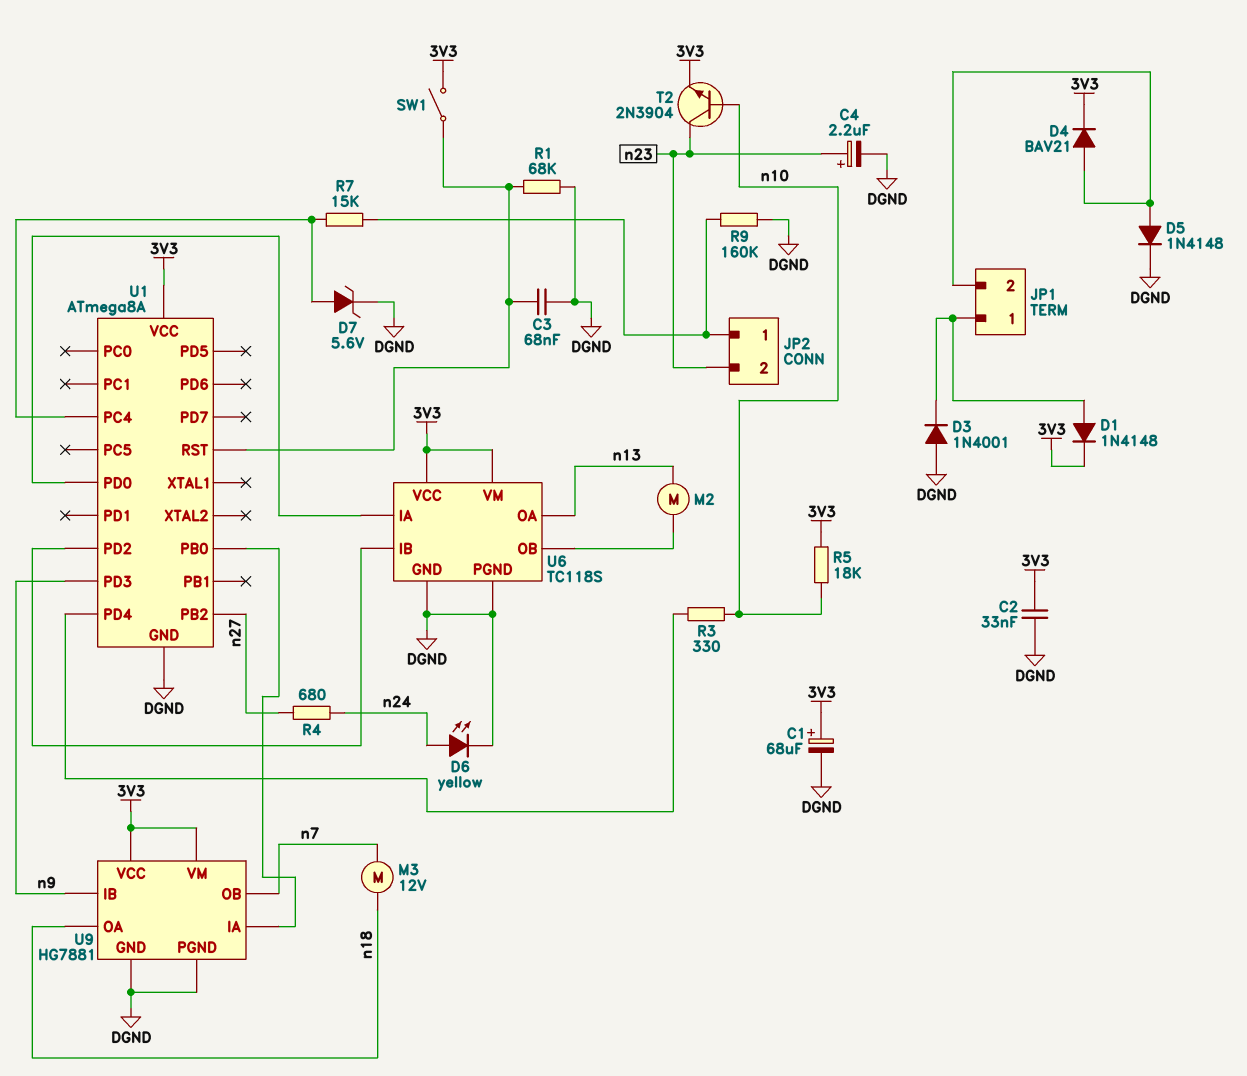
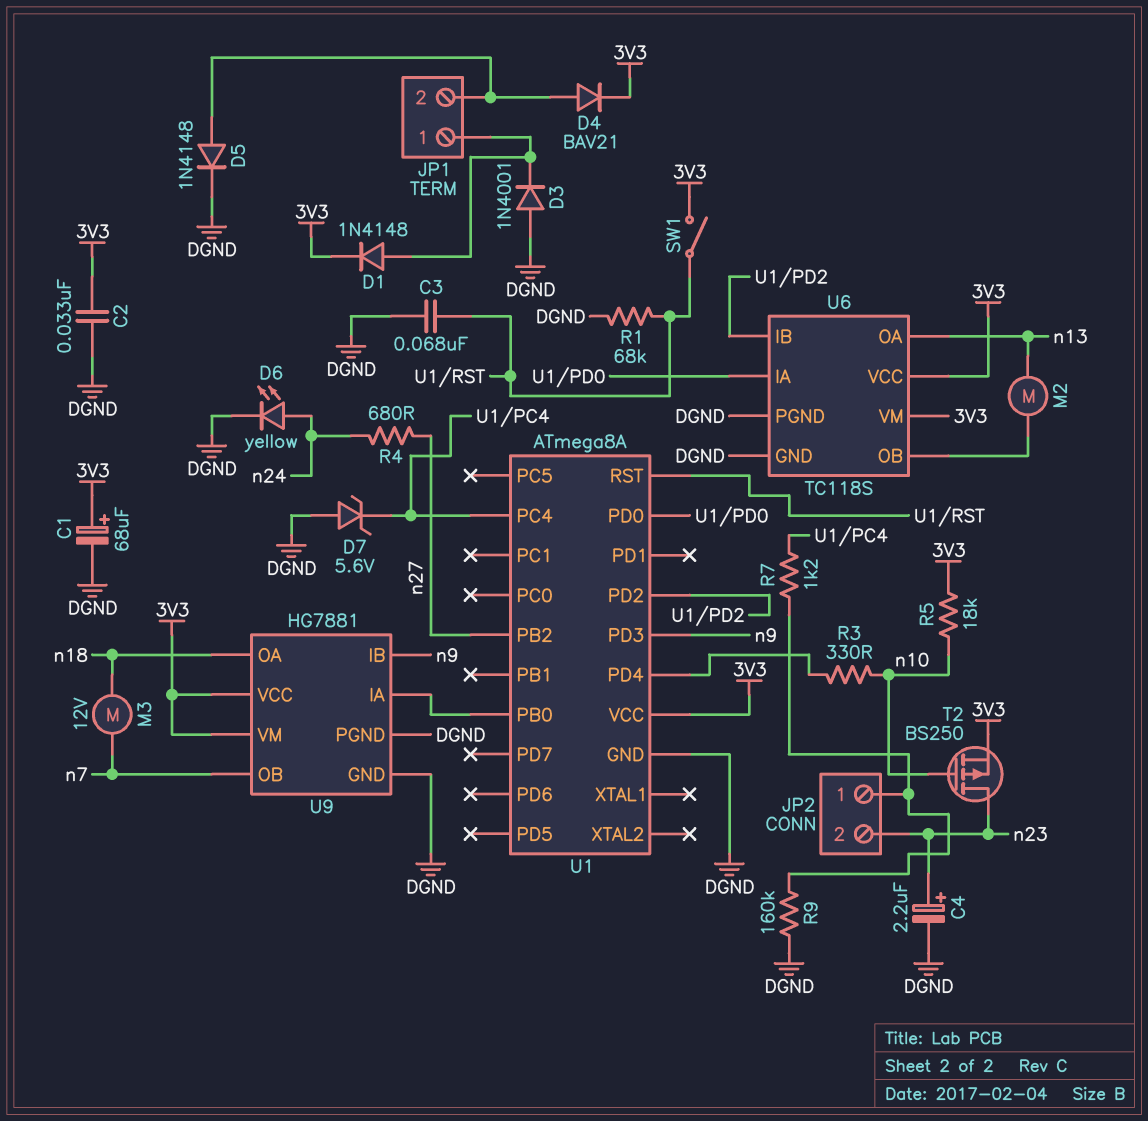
D7: zener 5.6V (A U1/PC4, K DGND) -> zener 5.6V (A DGND, K U1/PC4)
R7: 15k (JP2/1, U1/PC4) -> 1.2k (JP2/1, U1/PC4)
T2: NPN 2N3904 (B n10, C n23, E 3V3) -> PMOS BS250 (G n10, D n23, S 3V3)

